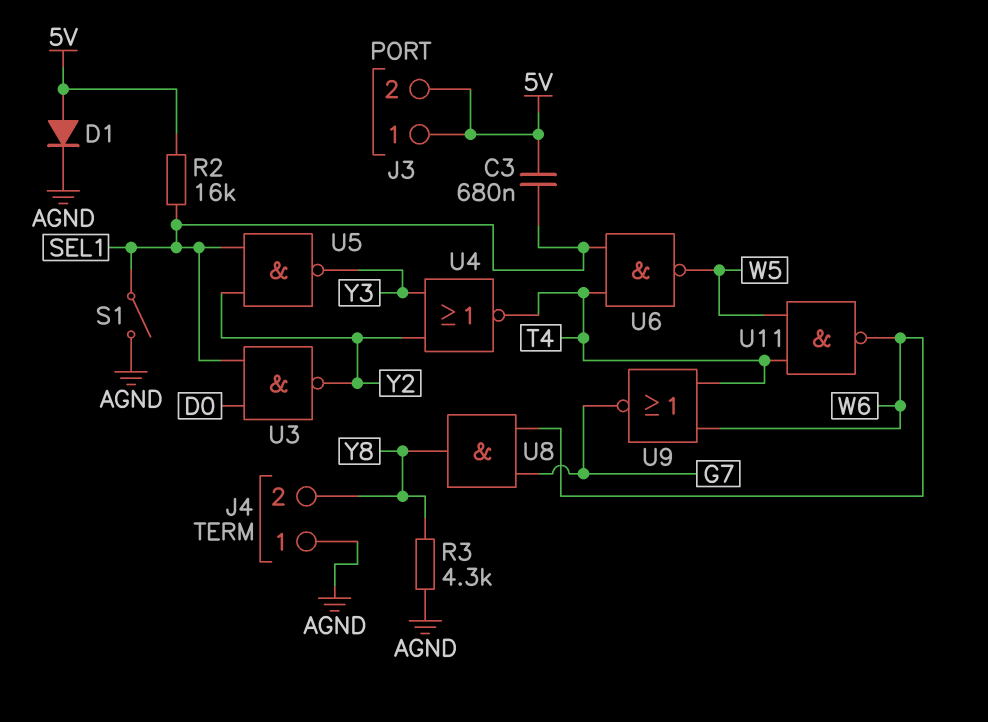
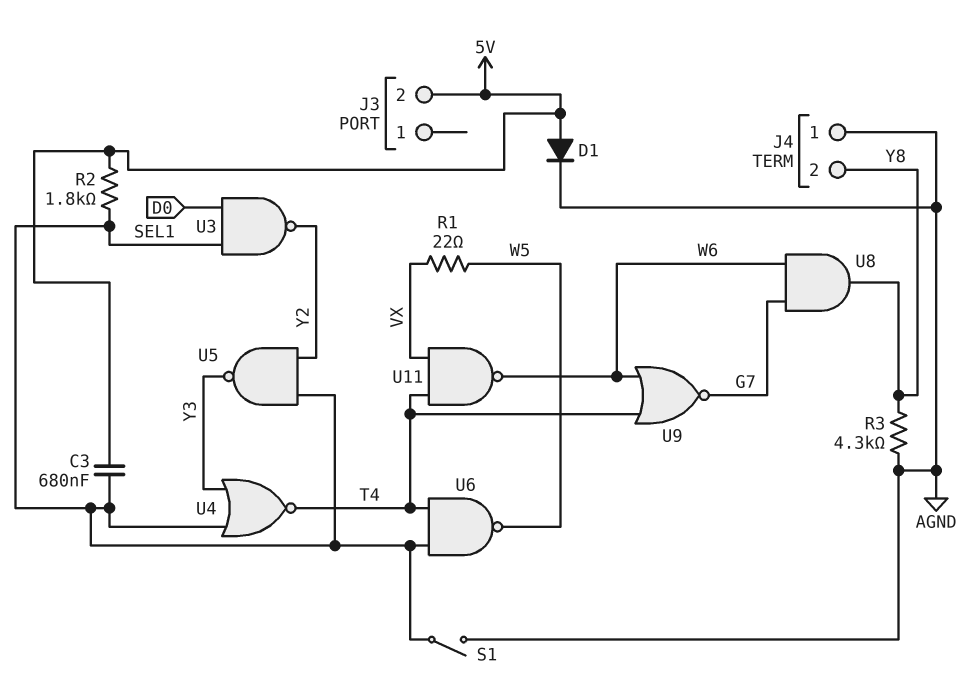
J3 pin 1: 5V -> none
R1: none -> 22 (VX, W5)
R2: 16k (5V, SEL1) -> 1.8k (5V, SEL1)
U4: NOR (in Y2, in Y3, out T4) -> NOR (in SEL1, in Y3, out T4)
U11: NAND (in T4, in W5, out W6) -> NAND (in T4, in VX, out W6)

